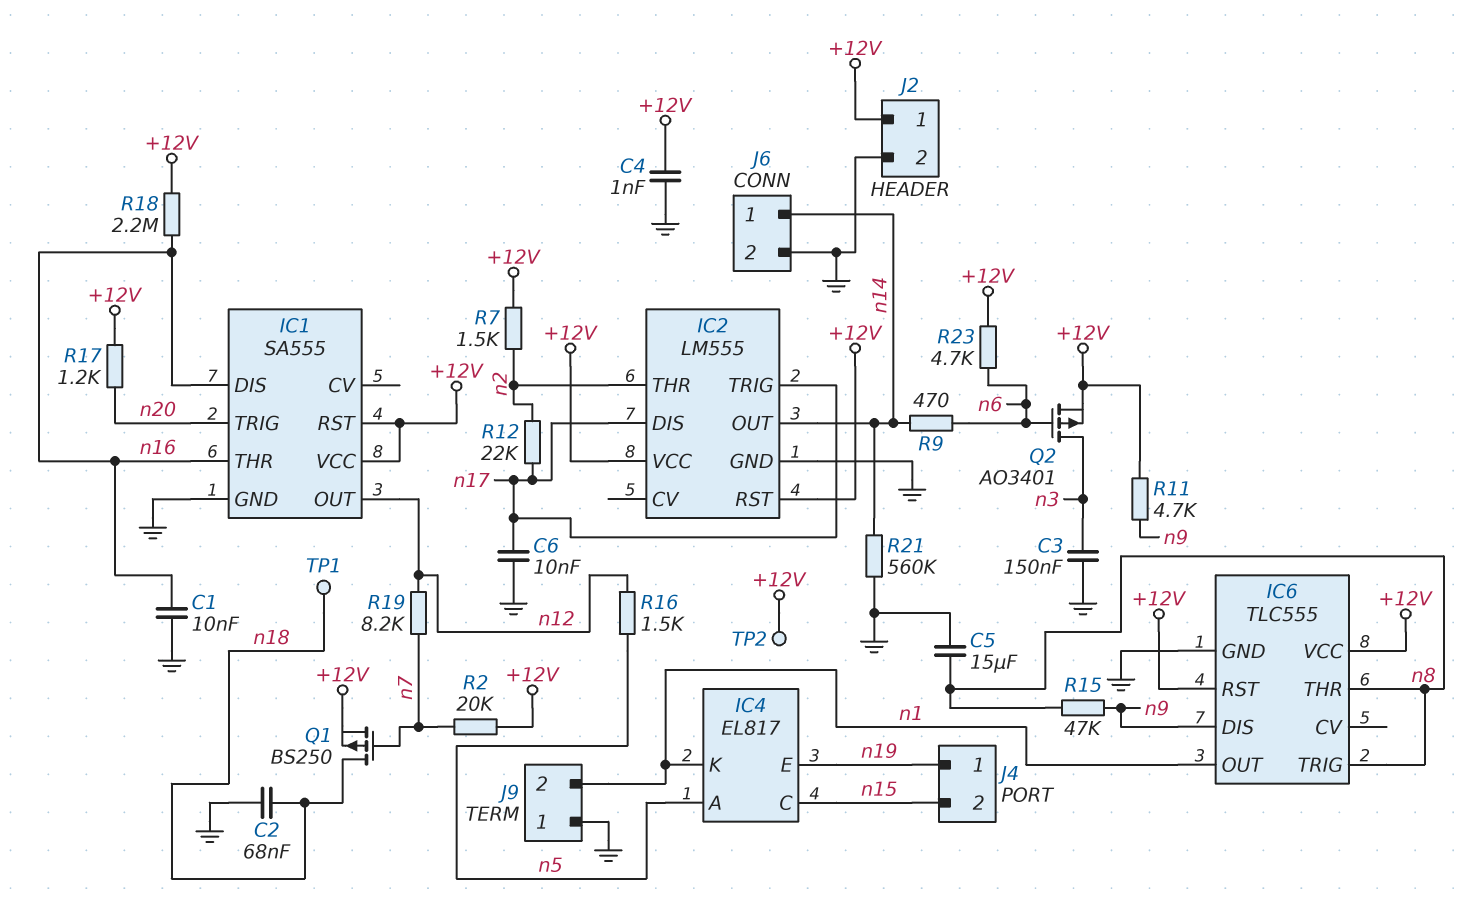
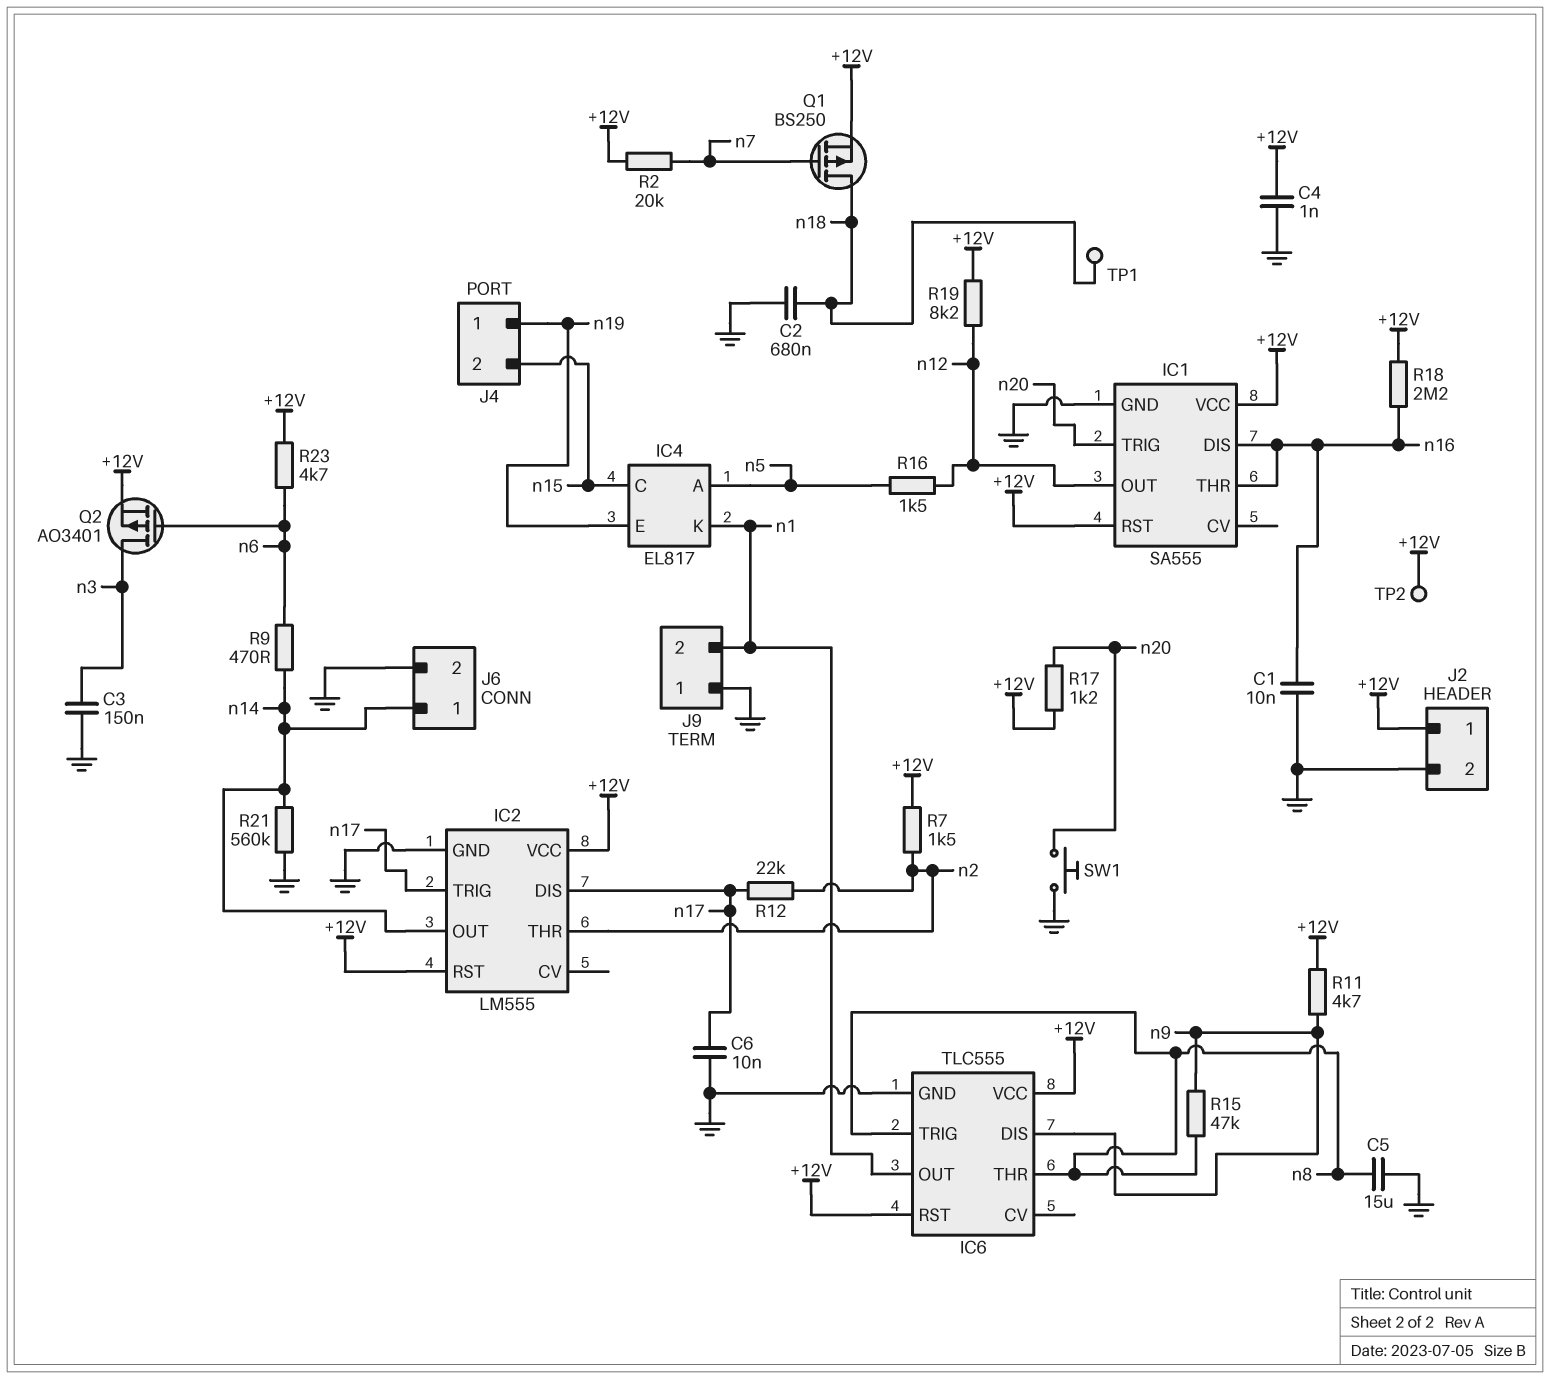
C2: 68nF (GND, n18) -> 680nF (GND, n18)
R19: 8.2k (n7, n12) -> 8.2k (+12V, n12)
SW1: none -> button (GND, n20)

